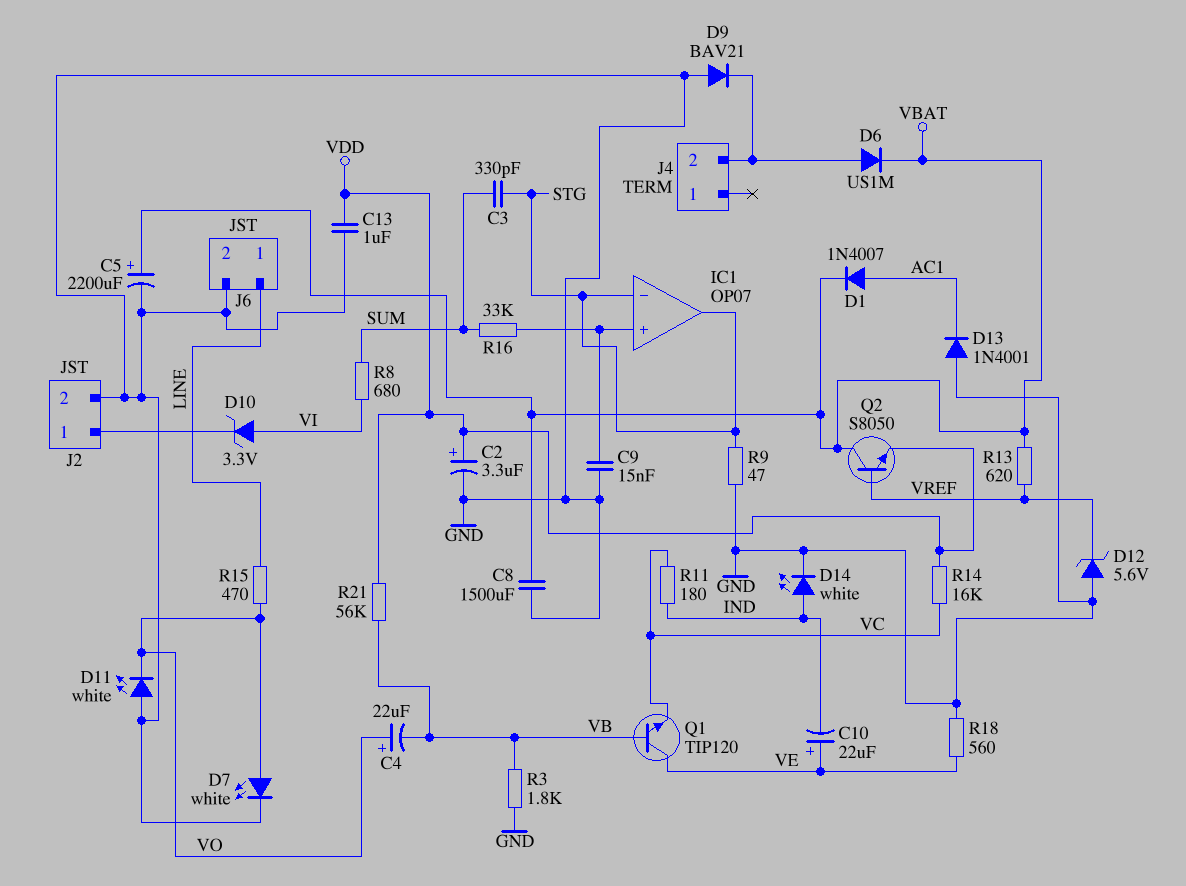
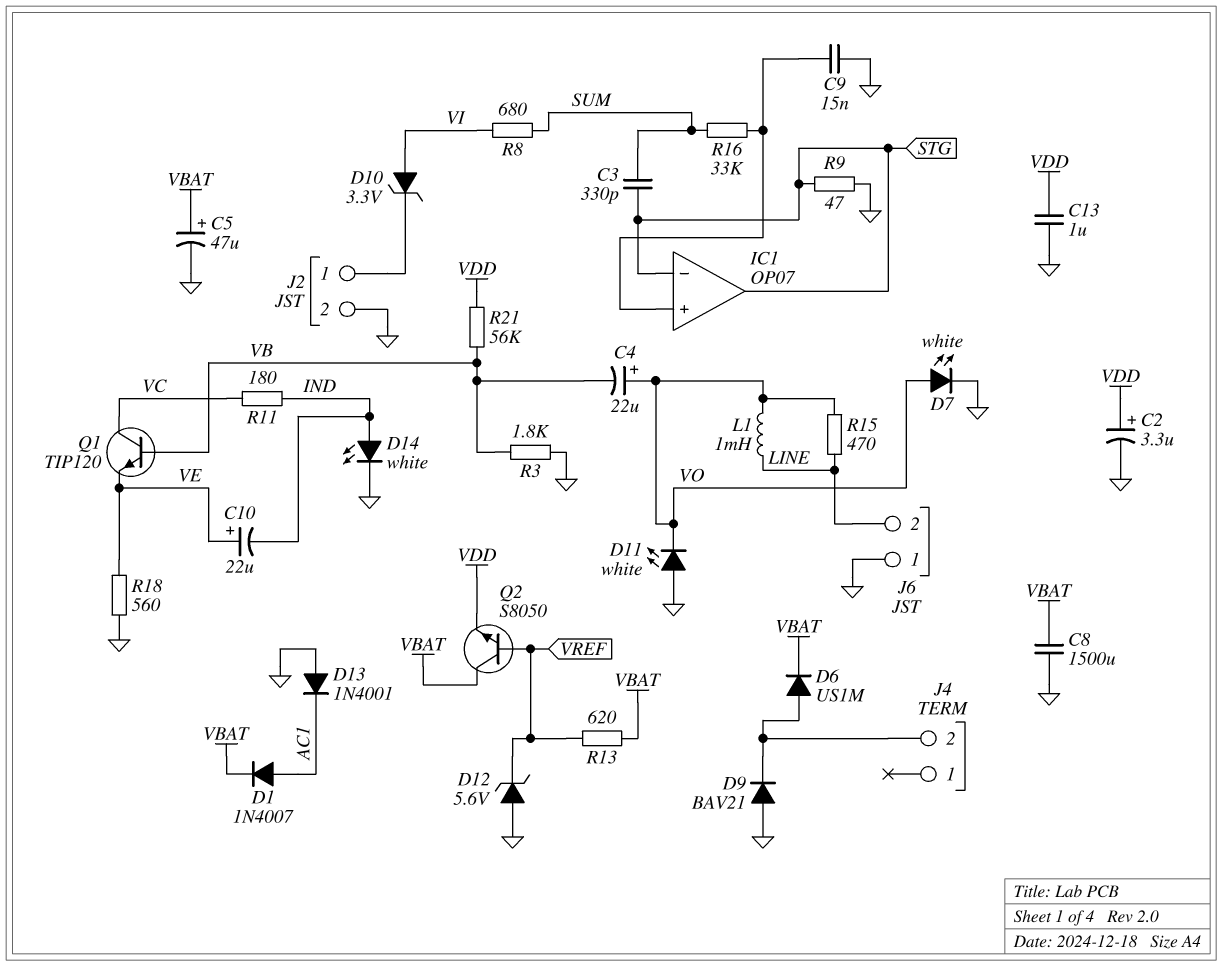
C5: 2200uF (plus VBAT, minus GND) -> 47uF (plus VBAT, minus GND)
J6 pin 1: LINE -> GND
J6 pin 2: GND -> LINE
L1: none -> 1mH (LINE, VO)
Q1: NPN TIP120 (B VB, C VE, E VC) -> NPN TIP120 (B VB, C VC, E VE)
R14: 16k (VC, VDD) -> none

